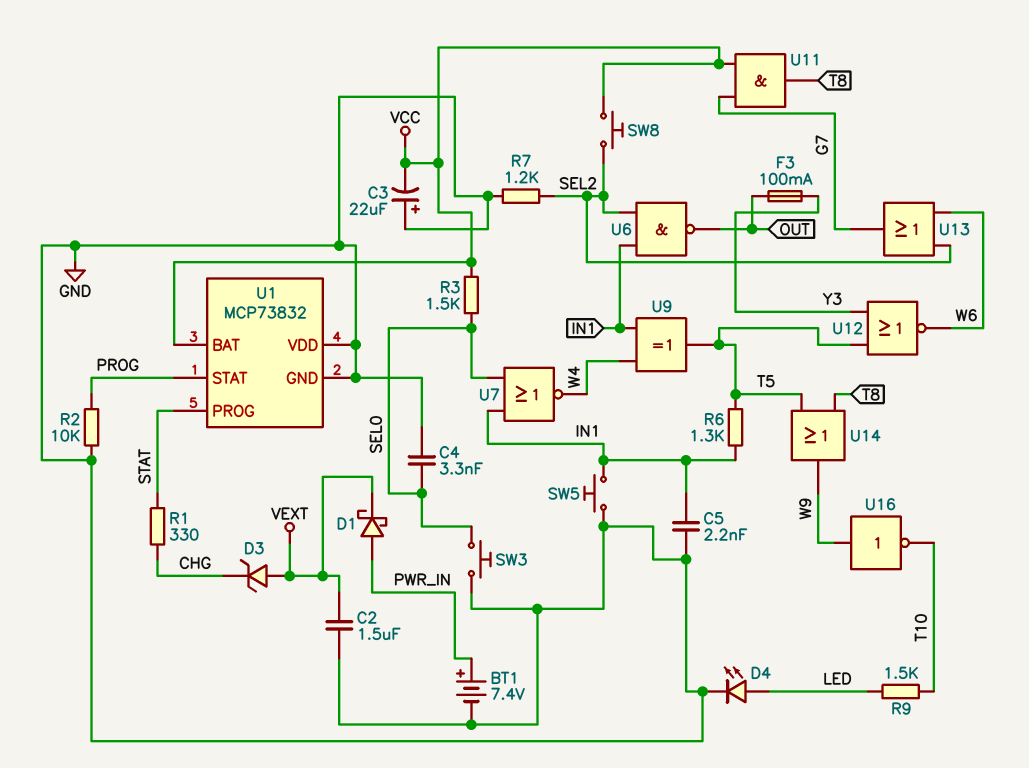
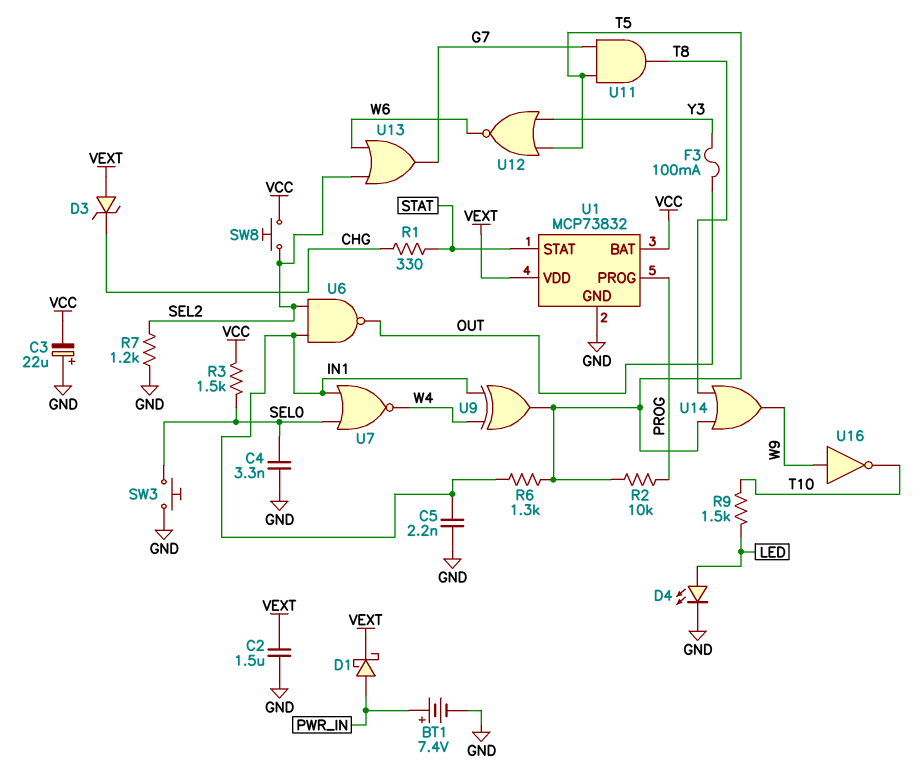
R2: 10k (GND, PROG) -> 10k (PROG, T5)
SW5: button (GND, IN1) -> none
U1 pin PROG: STAT -> PROG
U1 pin STAT: PROG -> STAT
U1 pin VDD: GND -> VEXT
U11: AND (in G7, in VCC, out T8) -> AND (in G7, in T5, out T8)

